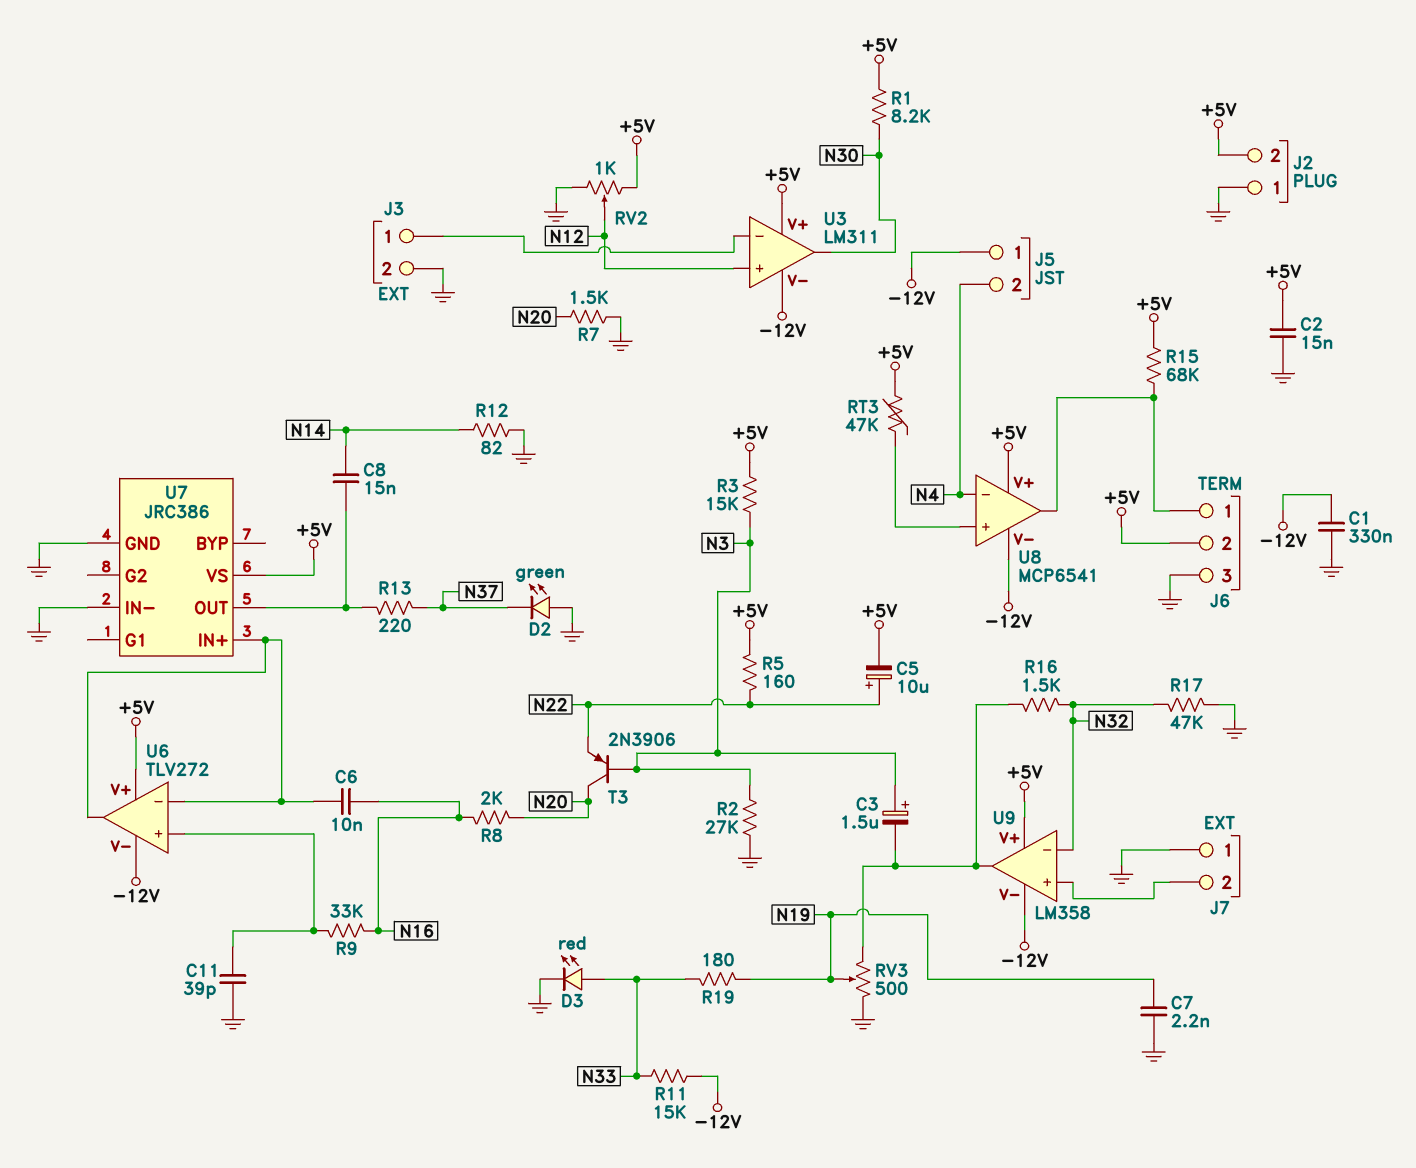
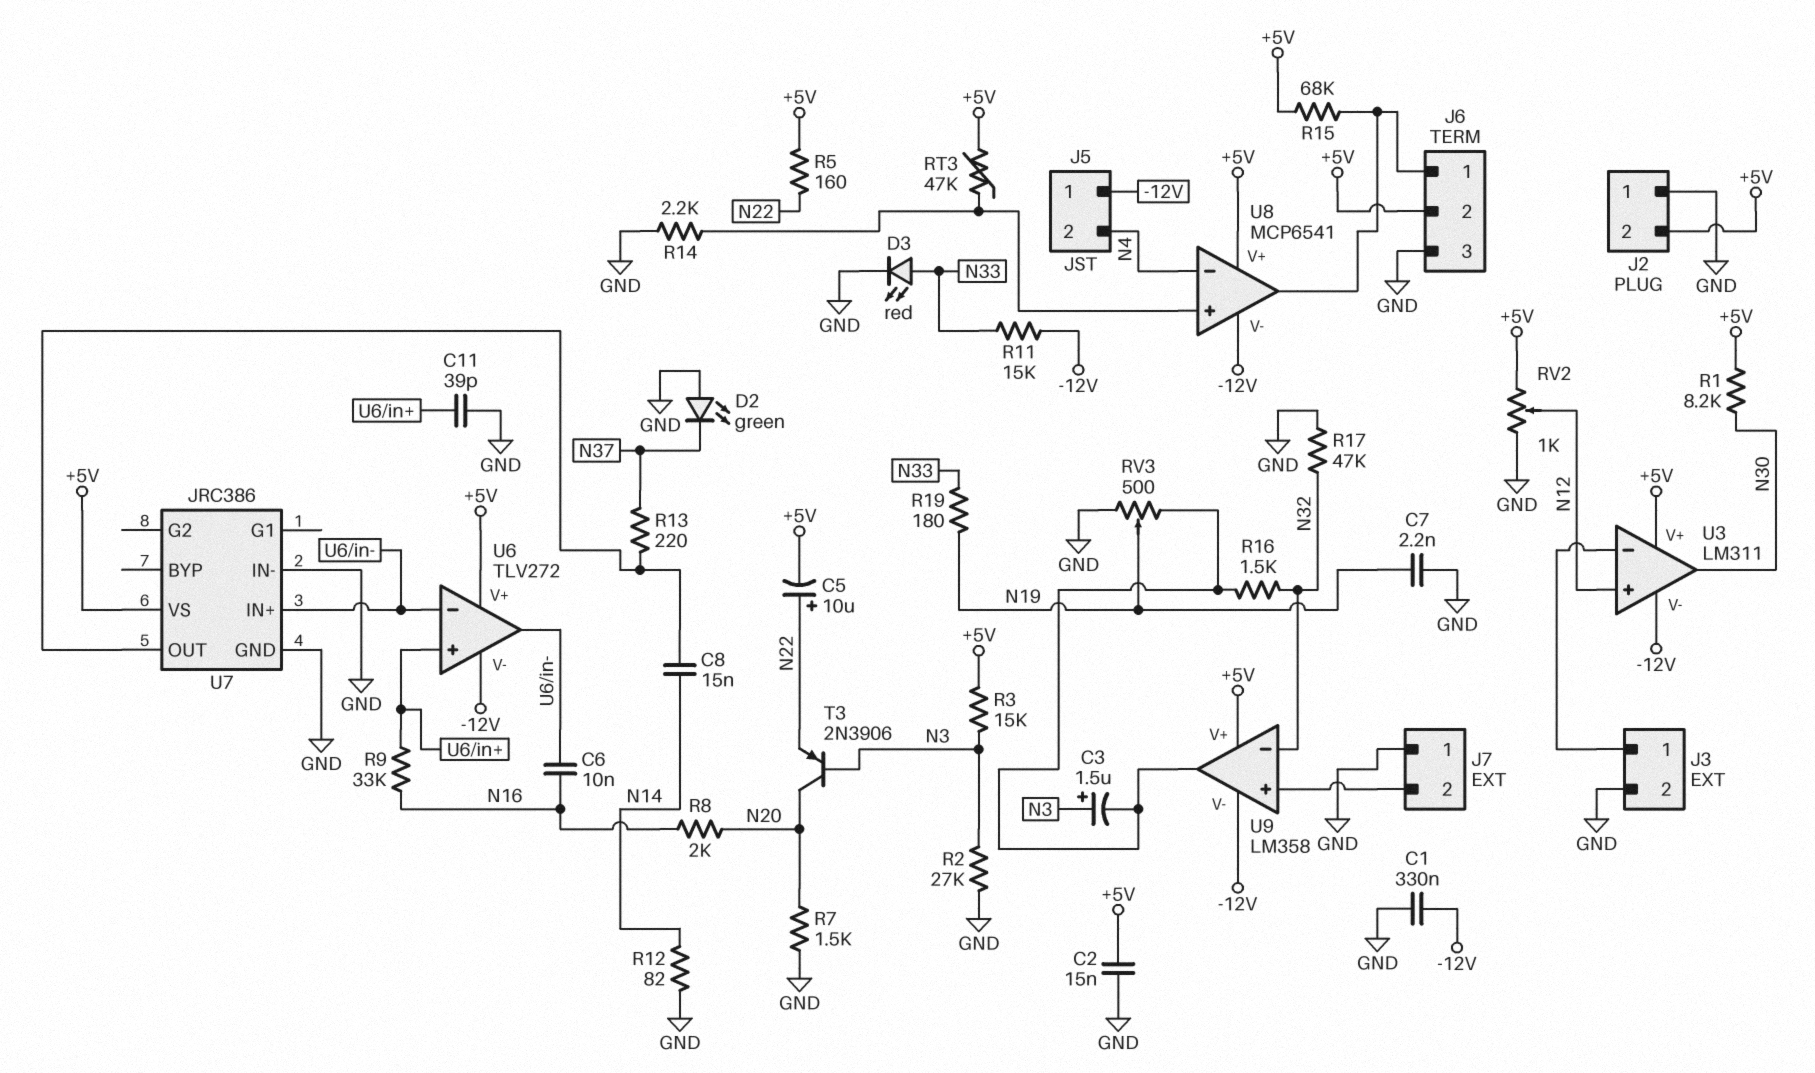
R14: none -> 2.2k (GND, U8/in+)

